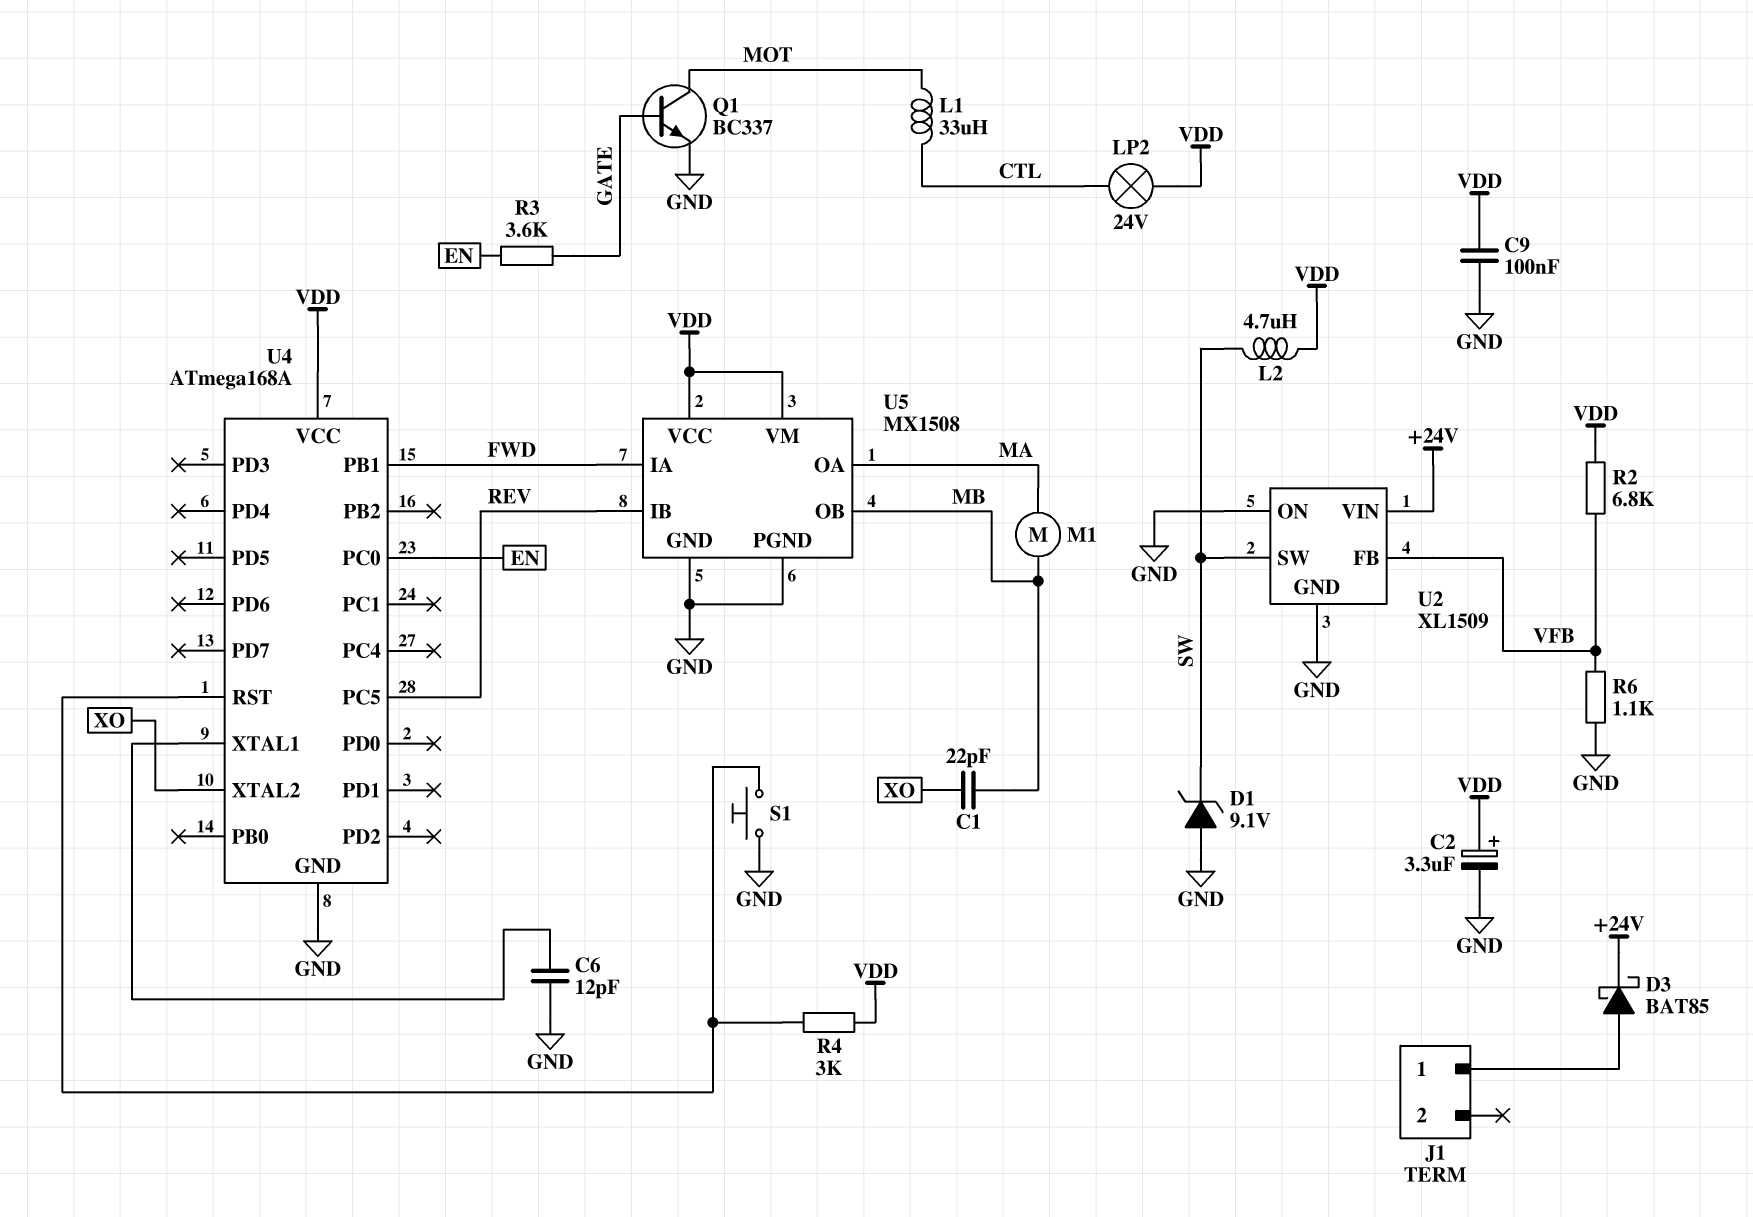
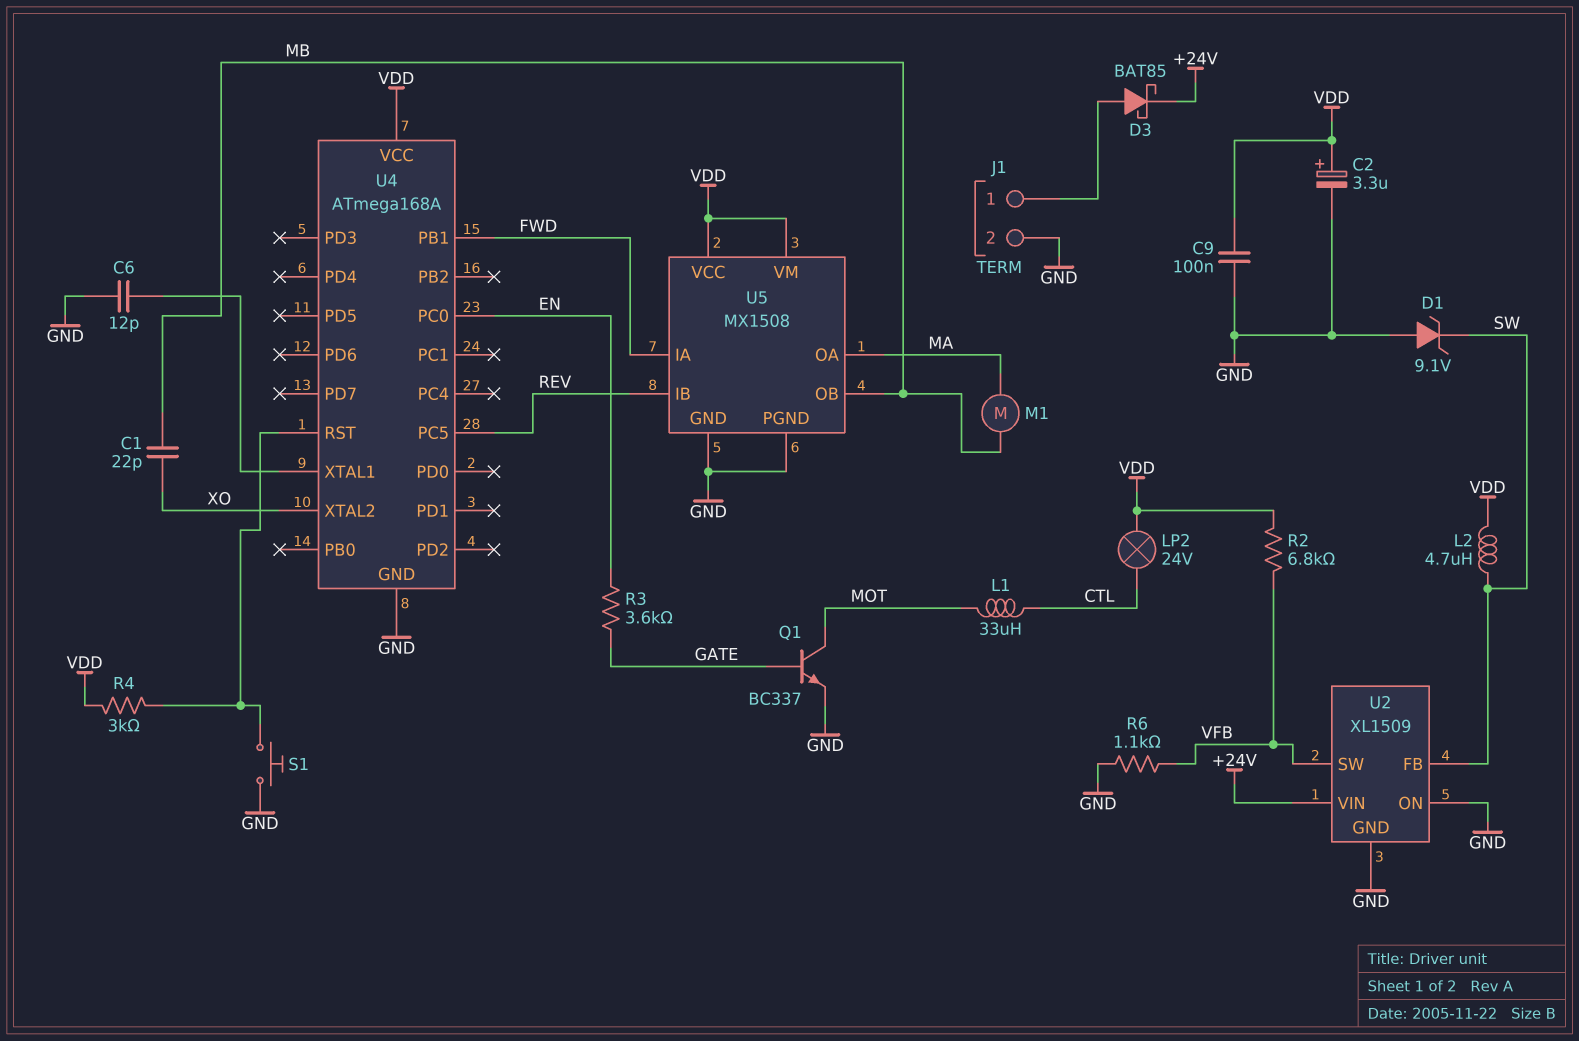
J1 pin 2: none -> GND
U2 pin FB: VFB -> SW
U2 pin SW: SW -> VFB

